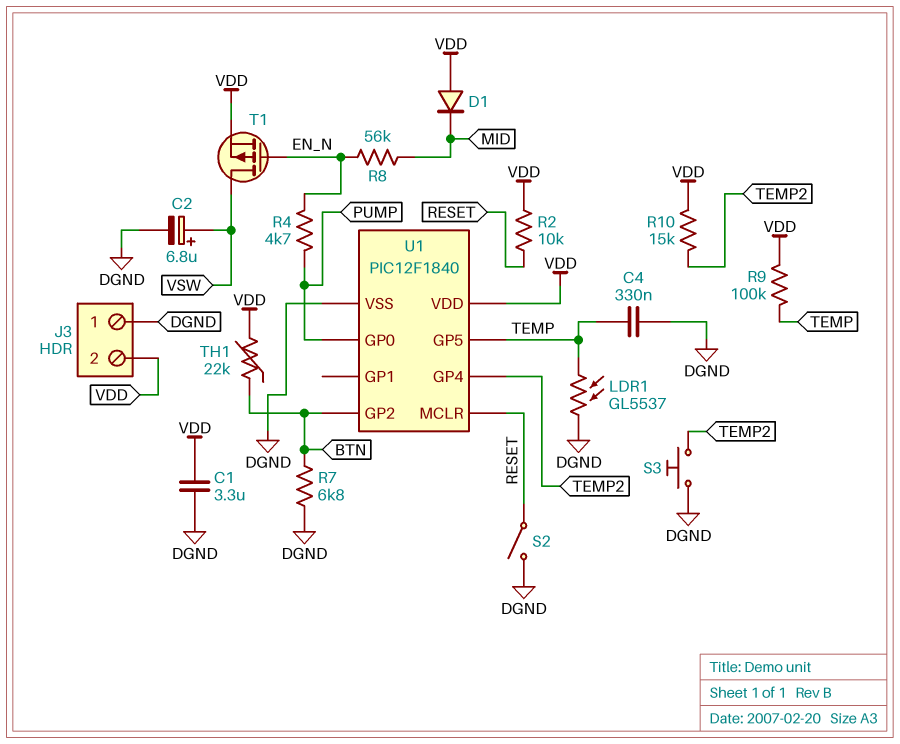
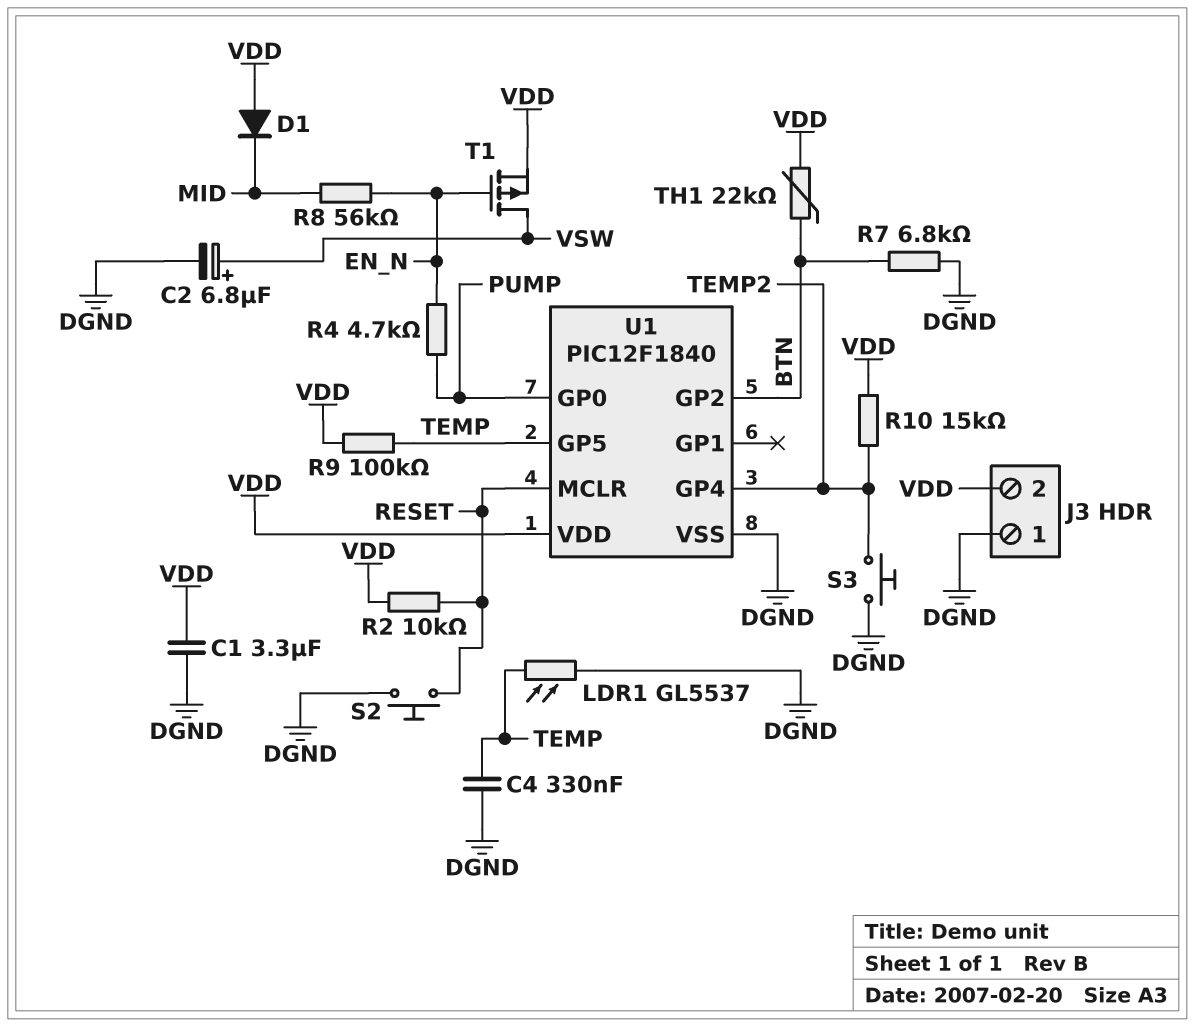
S2: switch (DGND, RESET) -> button (DGND, RESET)

